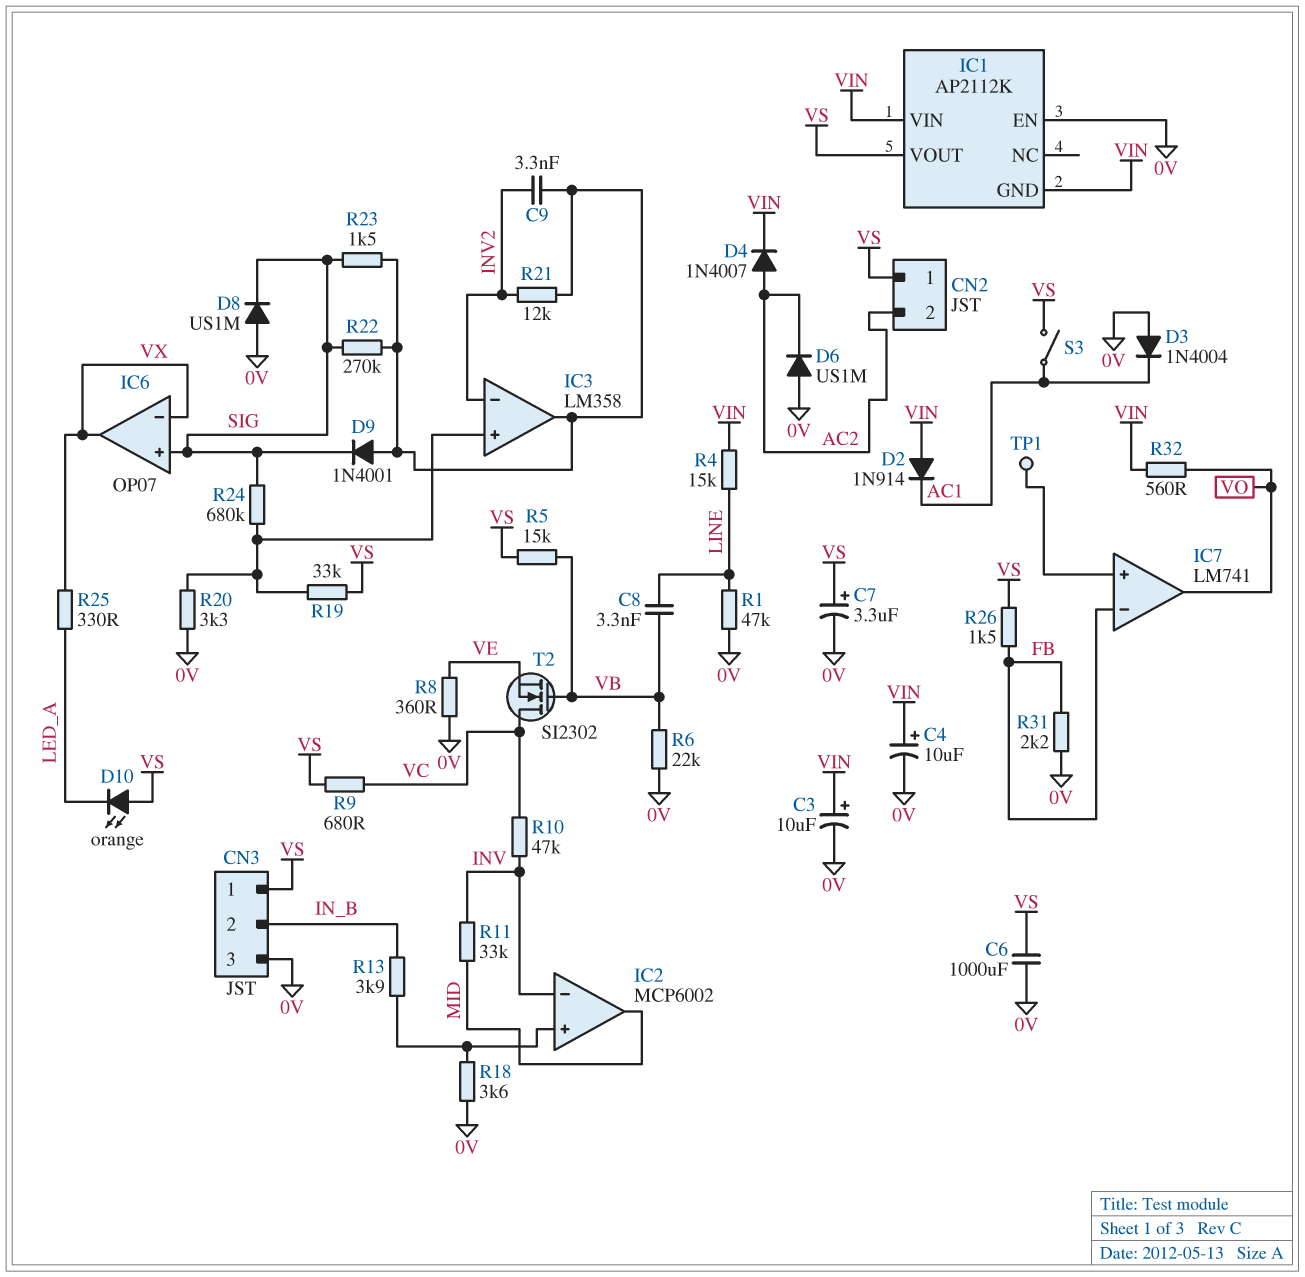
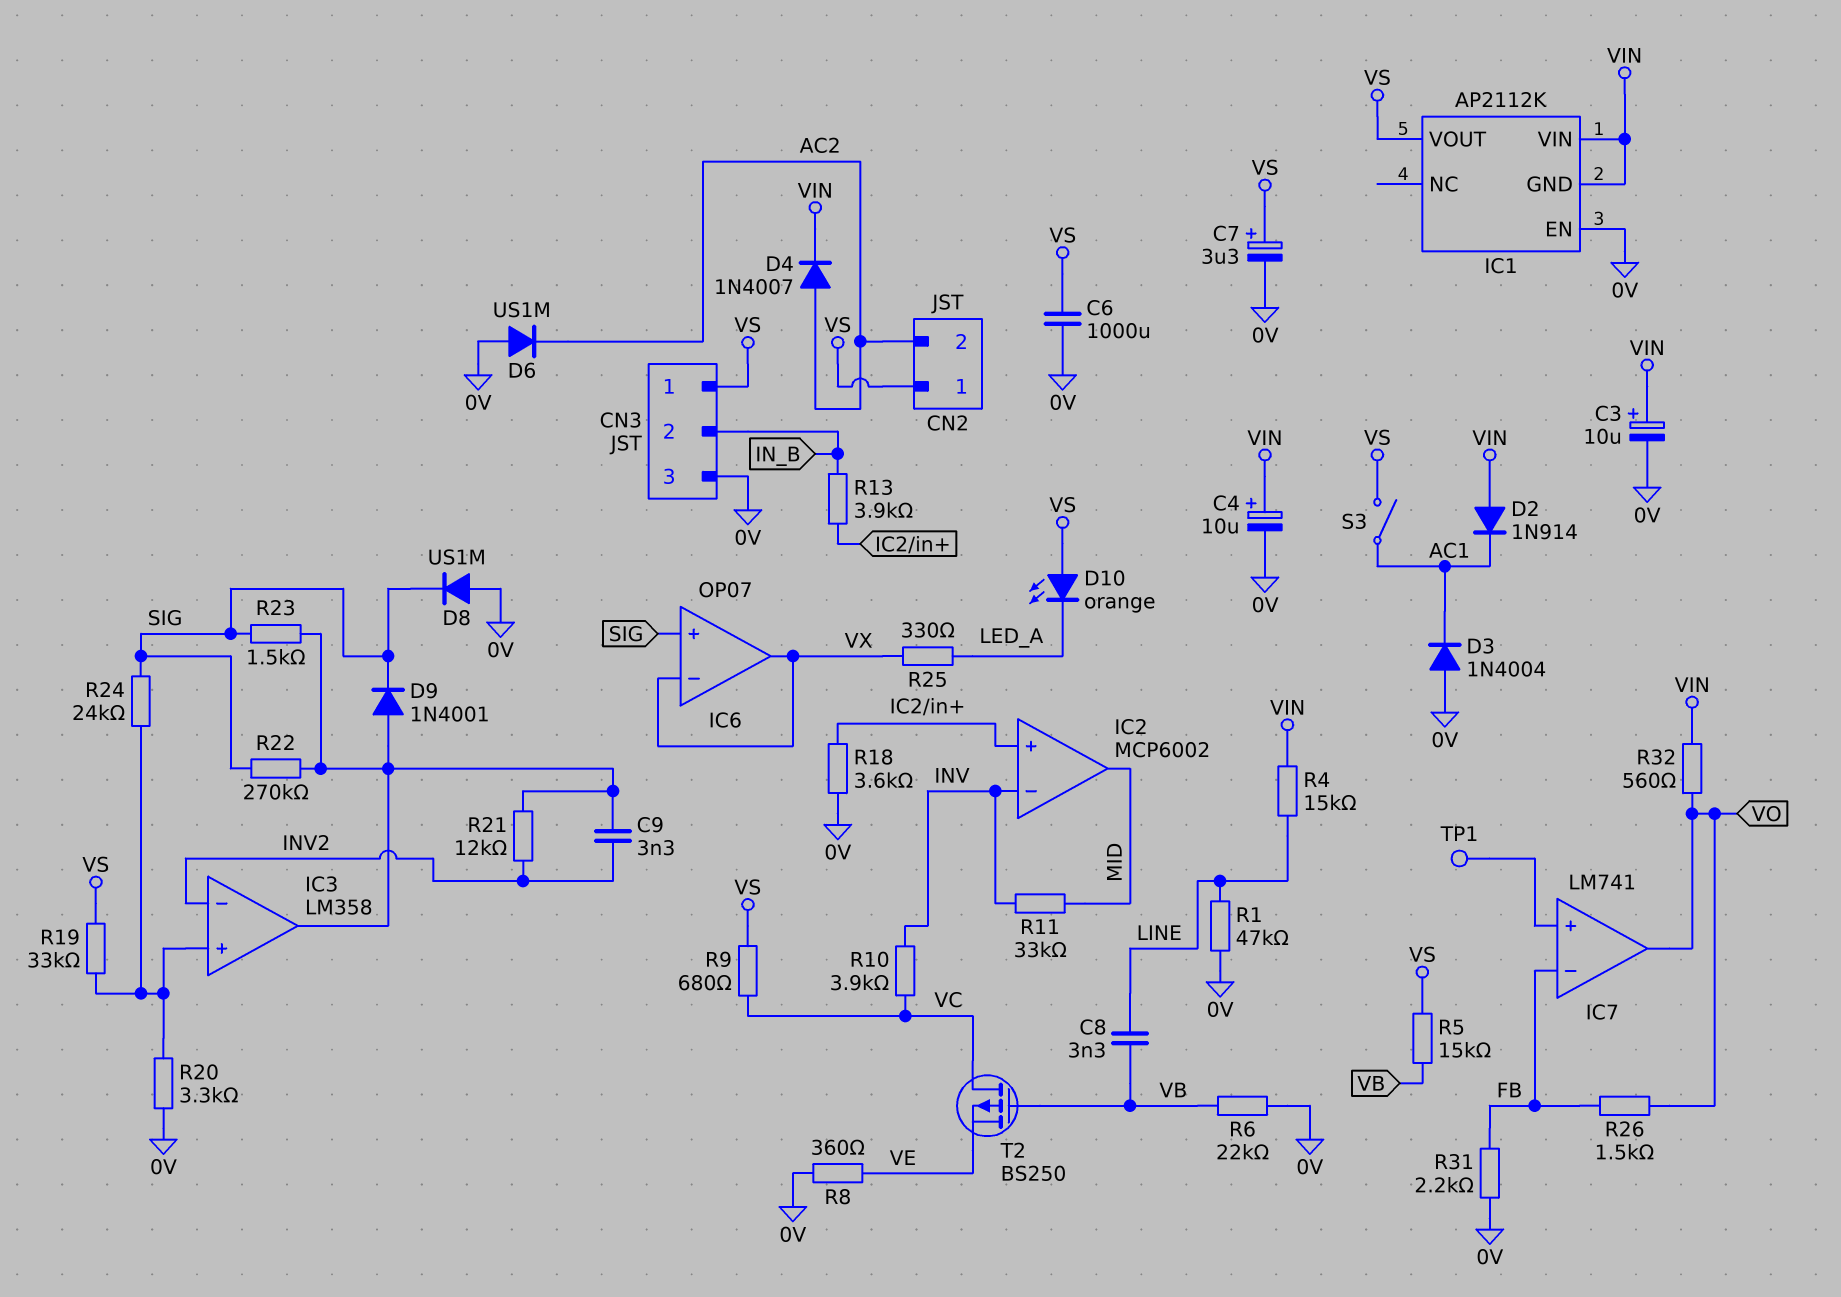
R10: 47k (INV, VC) -> 3.9k (INV, VC)
R24: 680k (IC3/in+, SIG) -> 24k (IC3/in+, SIG)
R26: 1.5k (FB, VS) -> 1.5k (FB, VO)
T2: NMOS SI2302 (G VB, D VC, S VE) -> PMOS BS250 (G VB, D VC, S VE)

